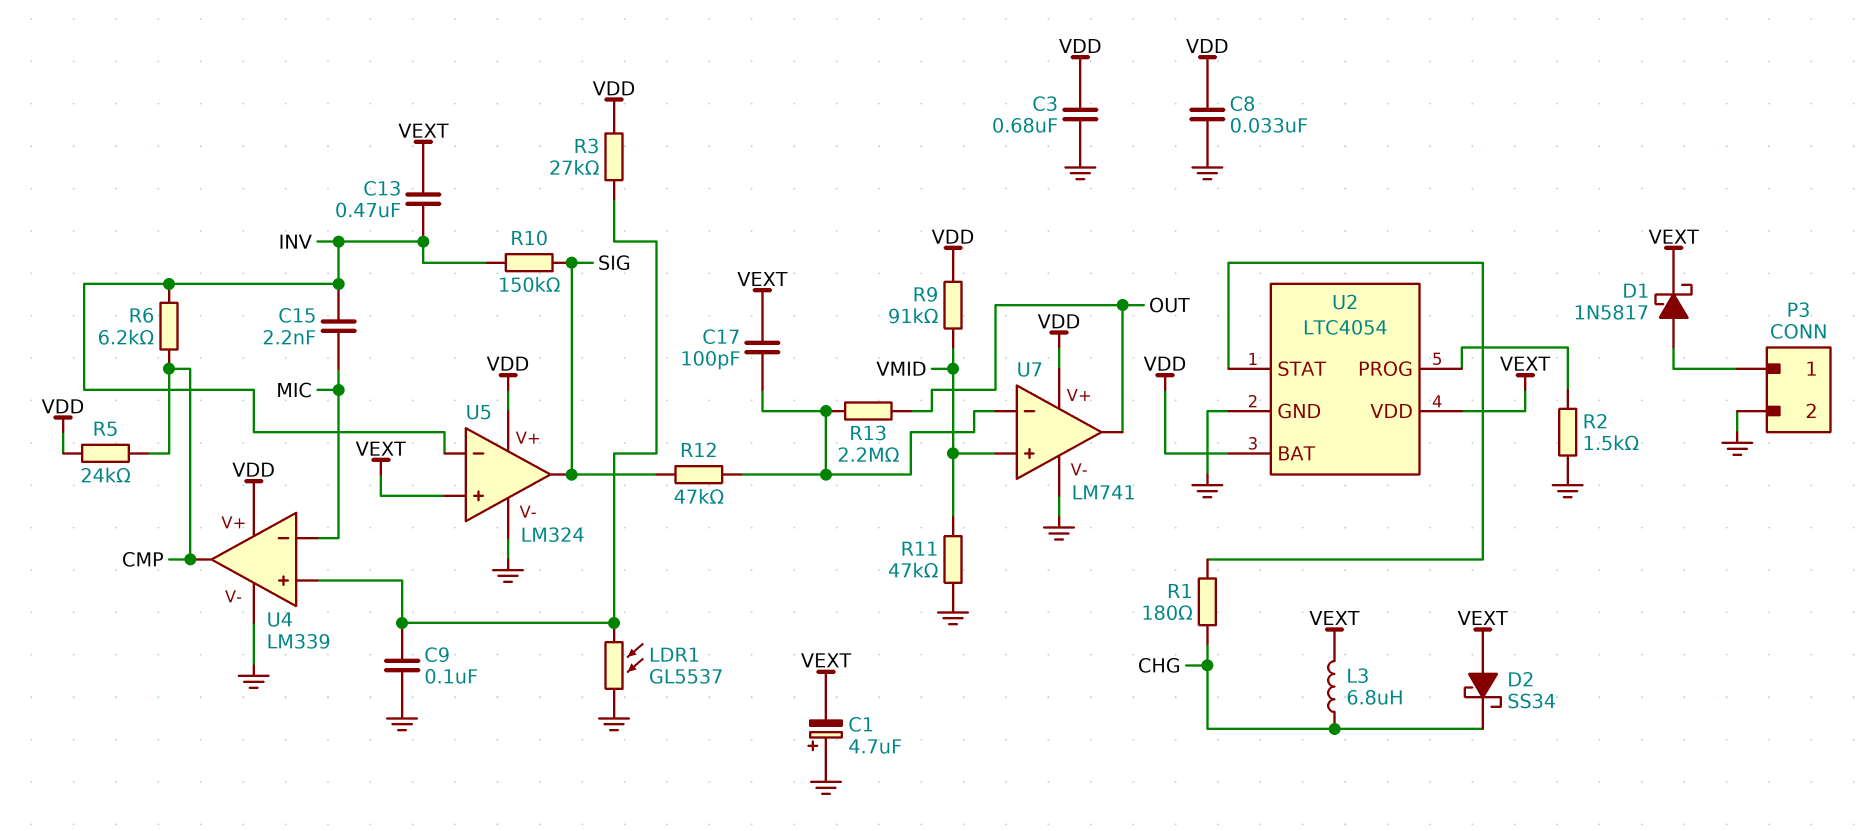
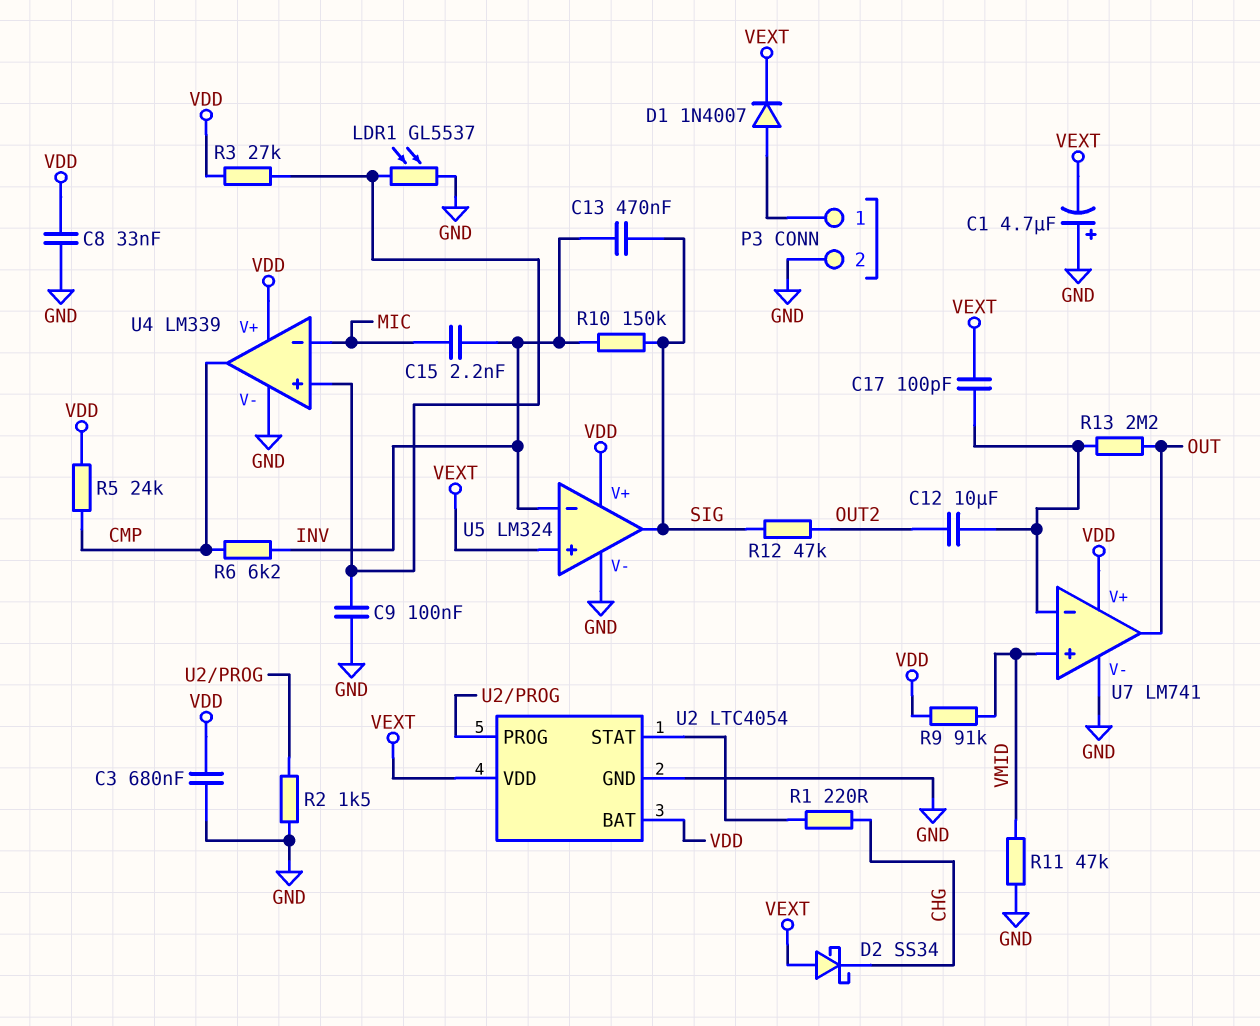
C12: none -> 10uF (OUT2, U7/in-)
C13: 470nF (INV, VEXT) -> 470nF (INV, SIG)
D1: schottky 1N5817 (A P3/1, K VEXT) -> diode 1N4007 (A P3/1, K VEXT)
L3: 6.8uH (CHG, VEXT) -> none
R1: 180 (CHG, U2/STAT) -> 220 (CHG, U2/STAT)
R12: 47k (SIG, U7/in-) -> 47k (OUT2, SIG)

